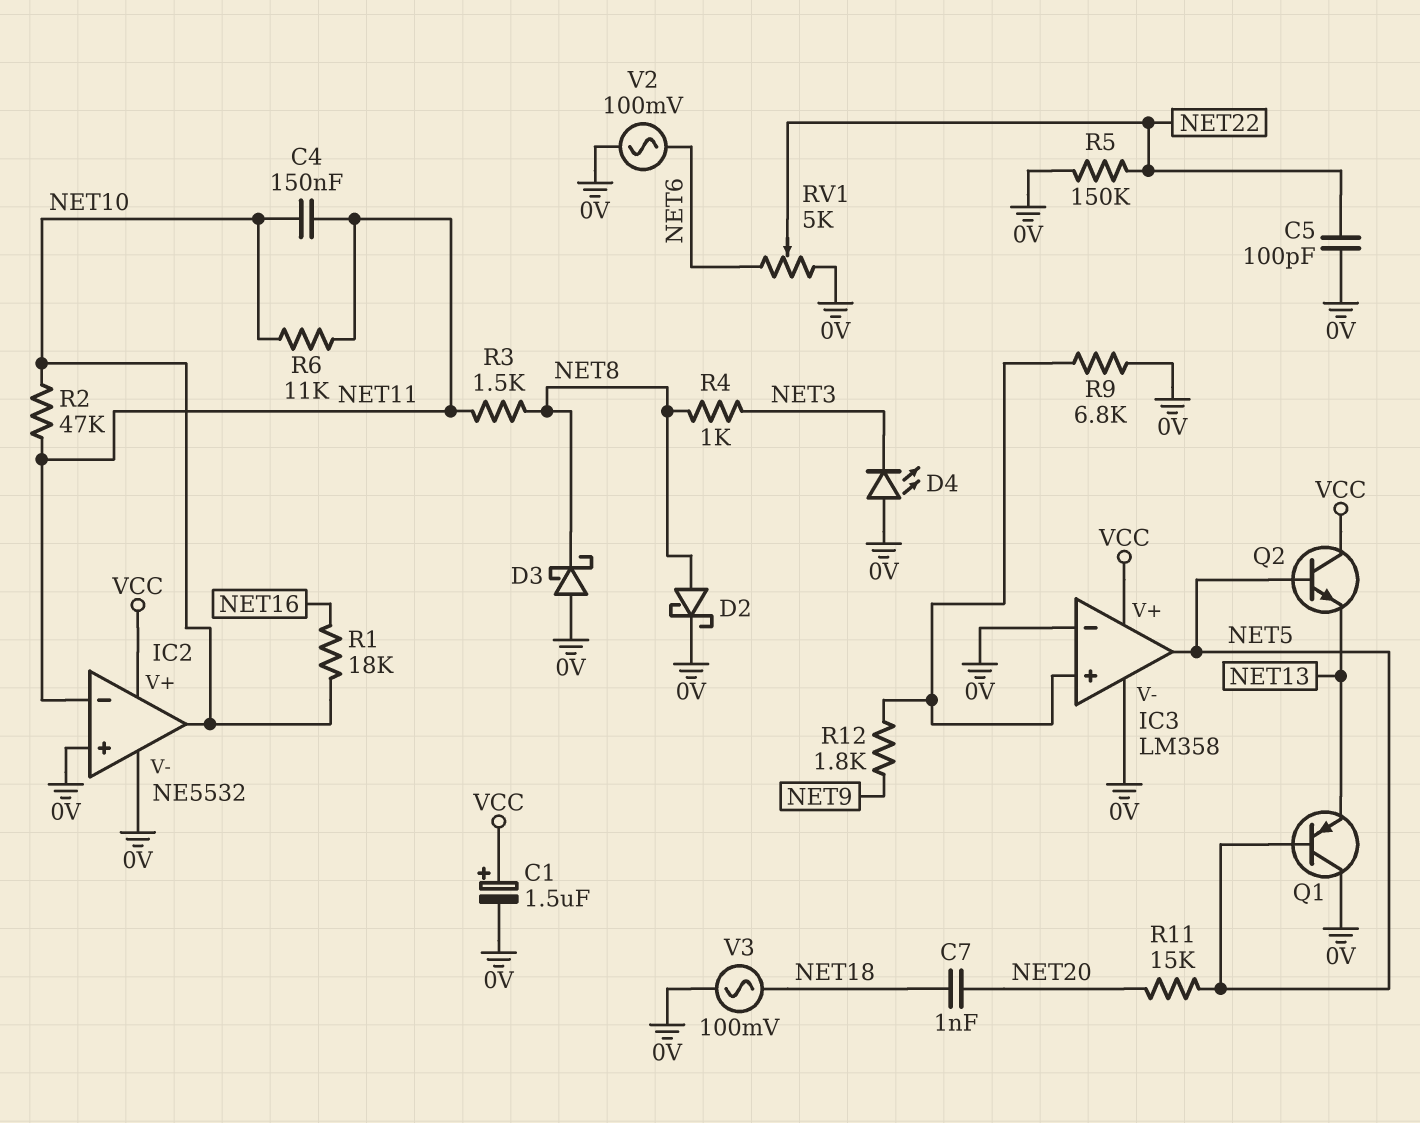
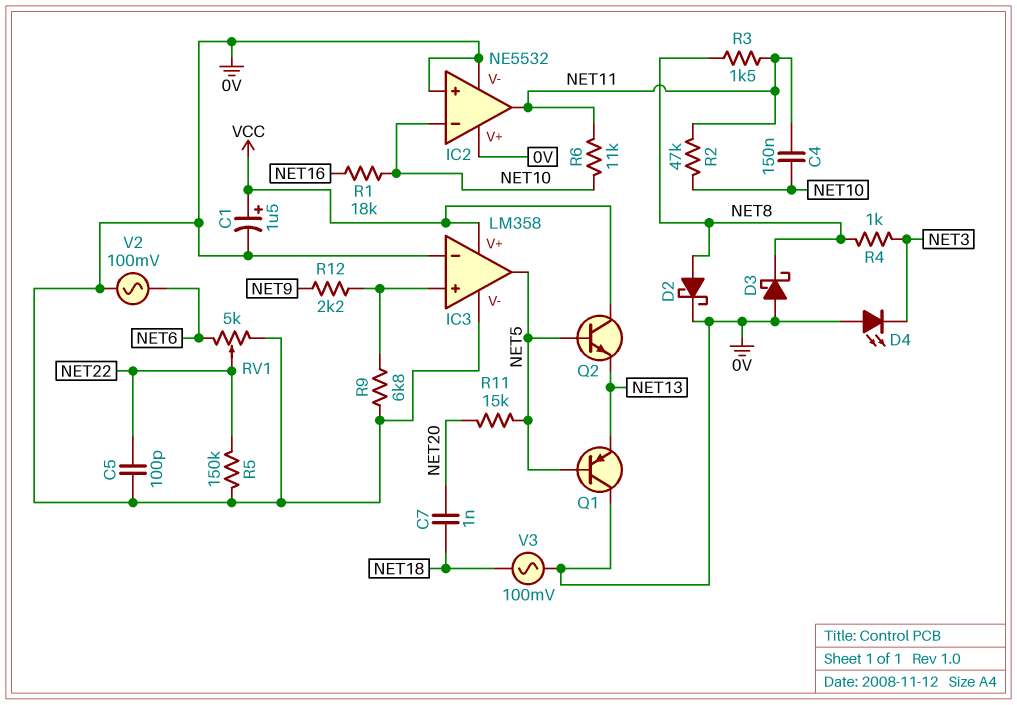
IC2 pin V+: VCC -> 0V
IC2 pin in-: NET11 -> NET10
IC2 pin out: NET10 -> NET11
R12: 1.8k (IC3/in+, NET9) -> 2.2k (IC3/in+, NET9)

